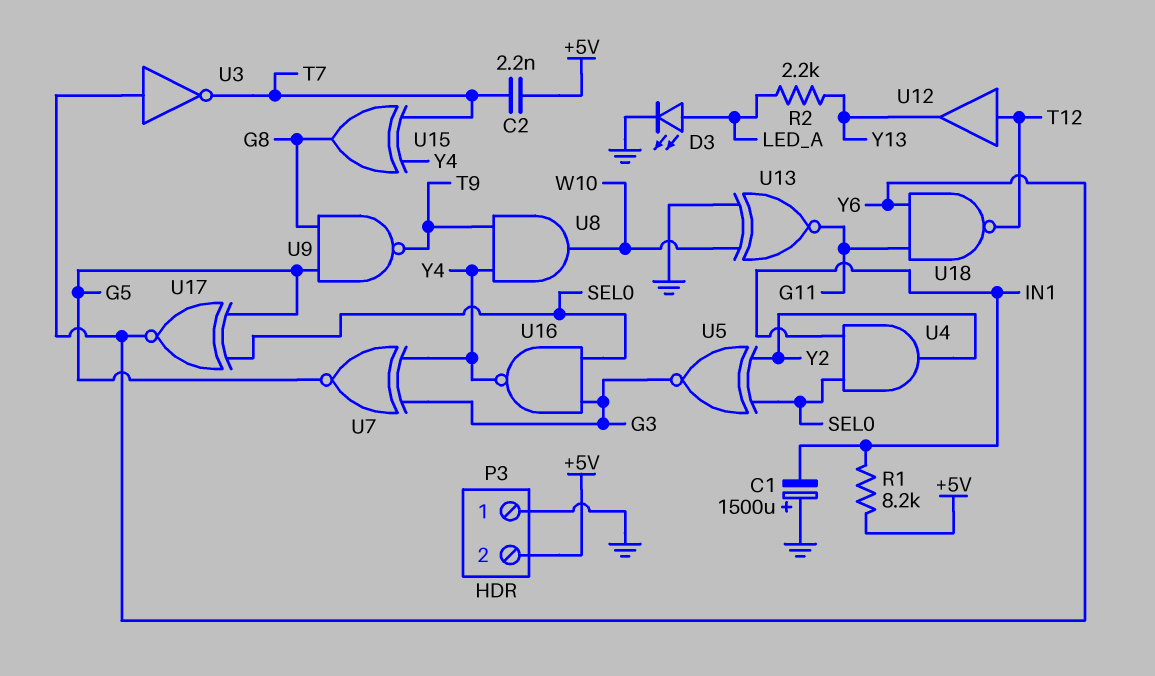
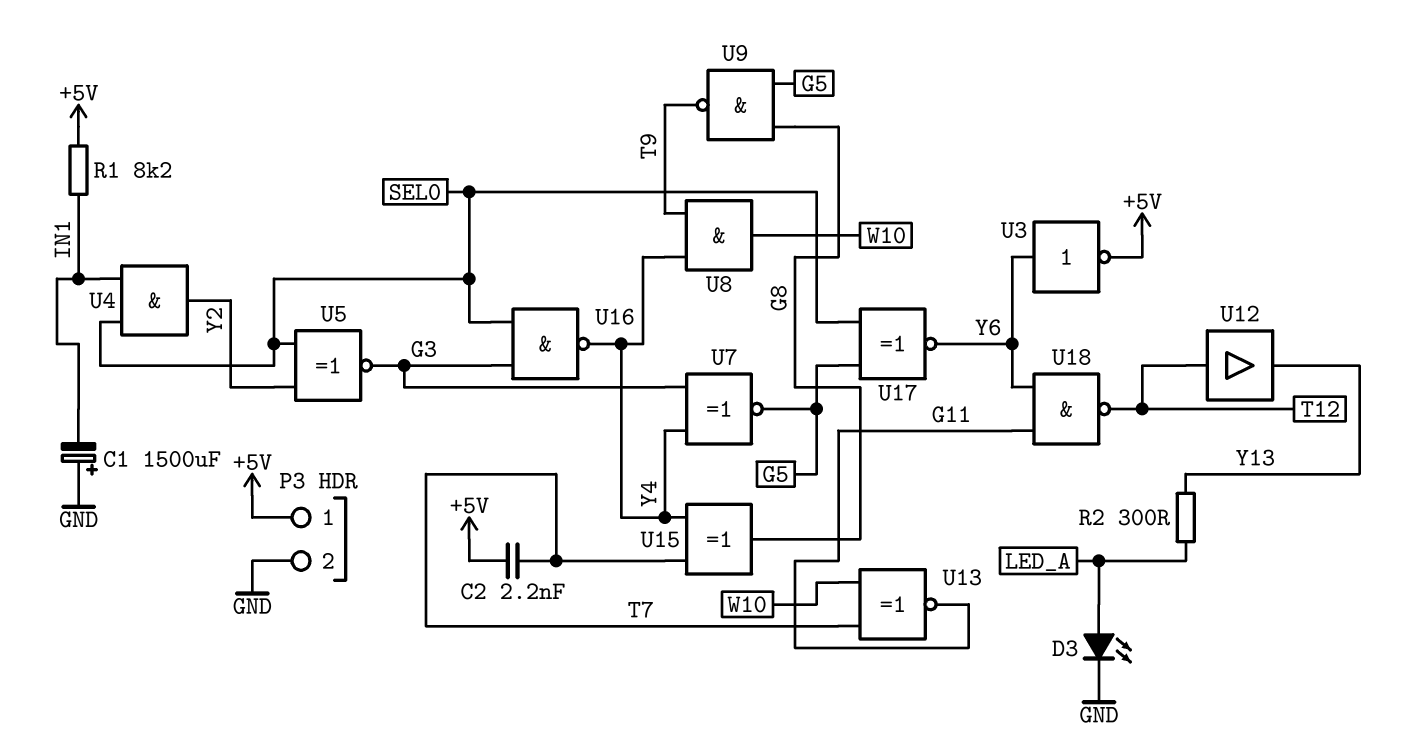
P3 pin 1: GND -> +5V
P3 pin 2: +5V -> GND
R2: 2.2k (LED_A, Y13) -> 300 (LED_A, Y13)
U3: NOT (in Y6, out T7) -> NOT (in Y6, out +5V)
U13: XNOR (in GND, in W10, out G11) -> XNOR (in T7, in W10, out G11)

